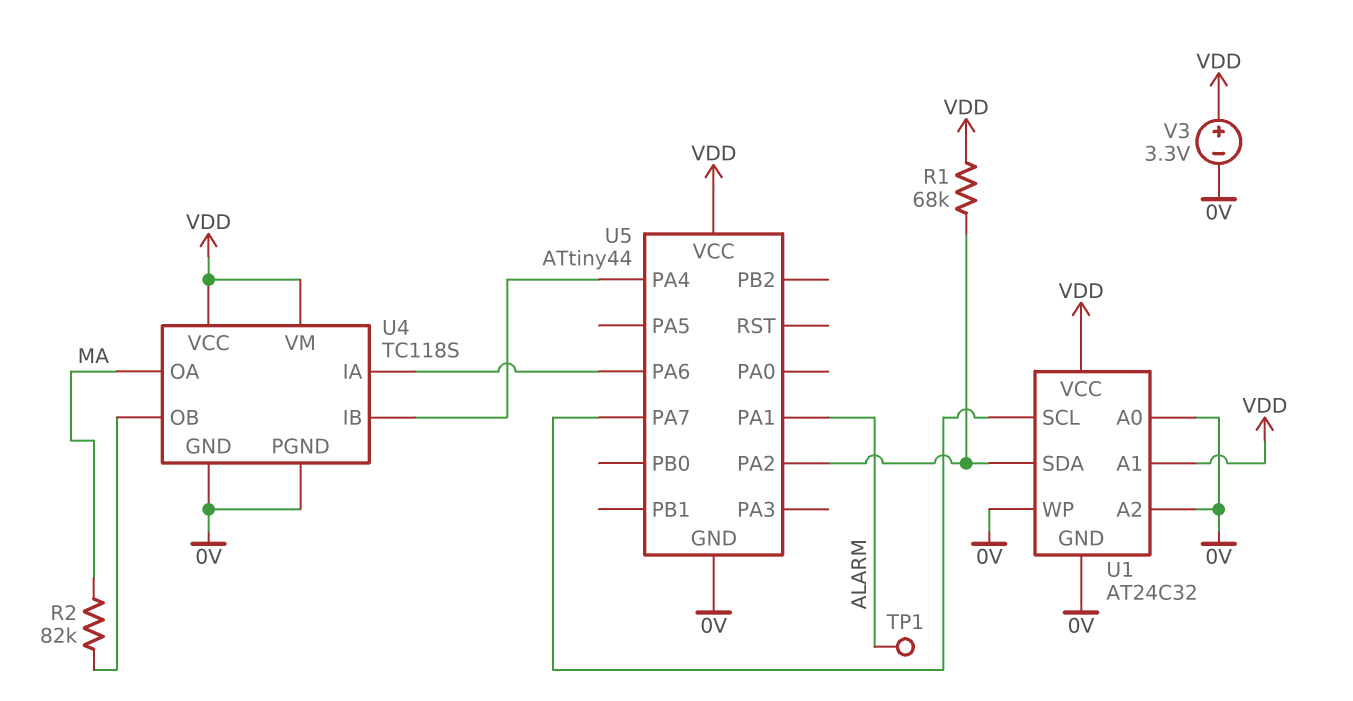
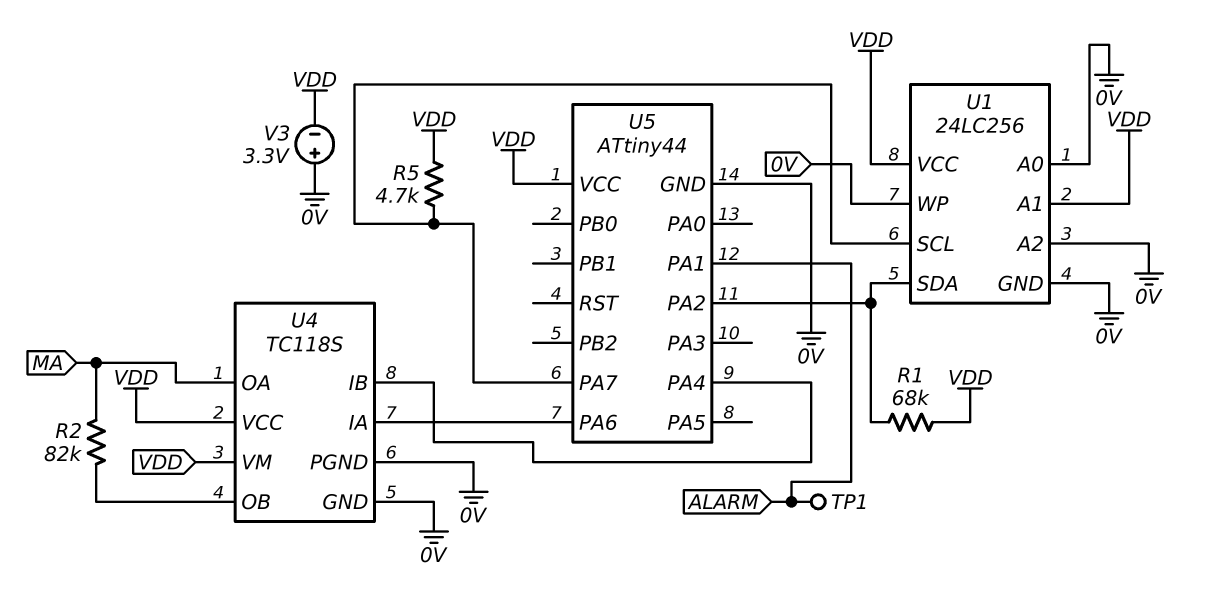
R5: none -> 4.7k (U1/SCL, VDD)
U1: AT24C32 -> 24LC256
V3: 3.3V (plus VDD, minus 0V) -> 3.3V (plus 0V, minus VDD)

